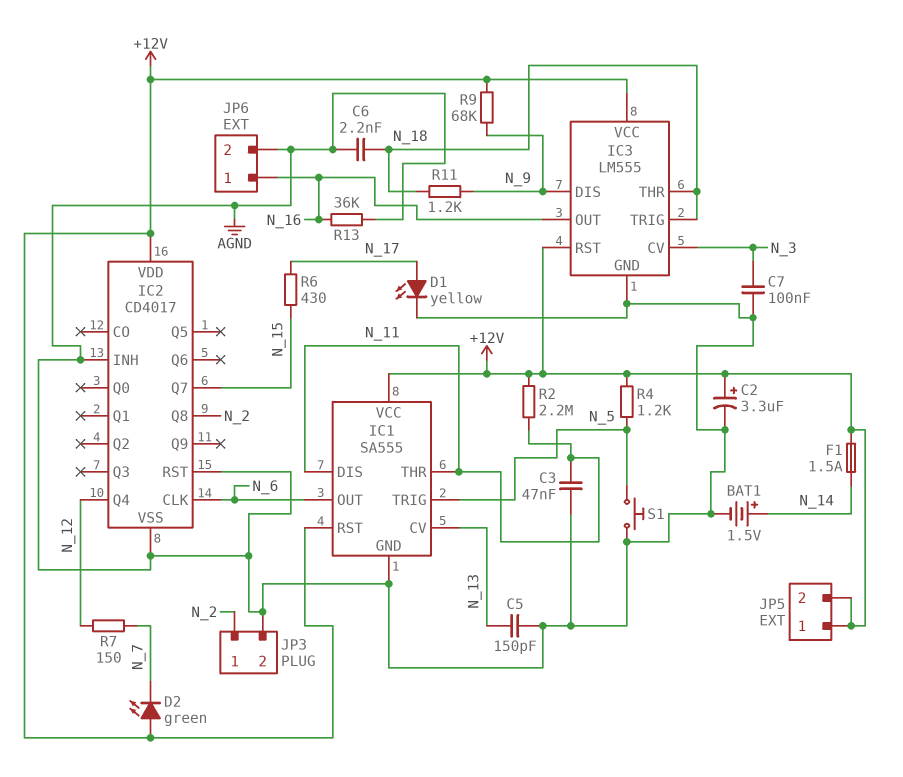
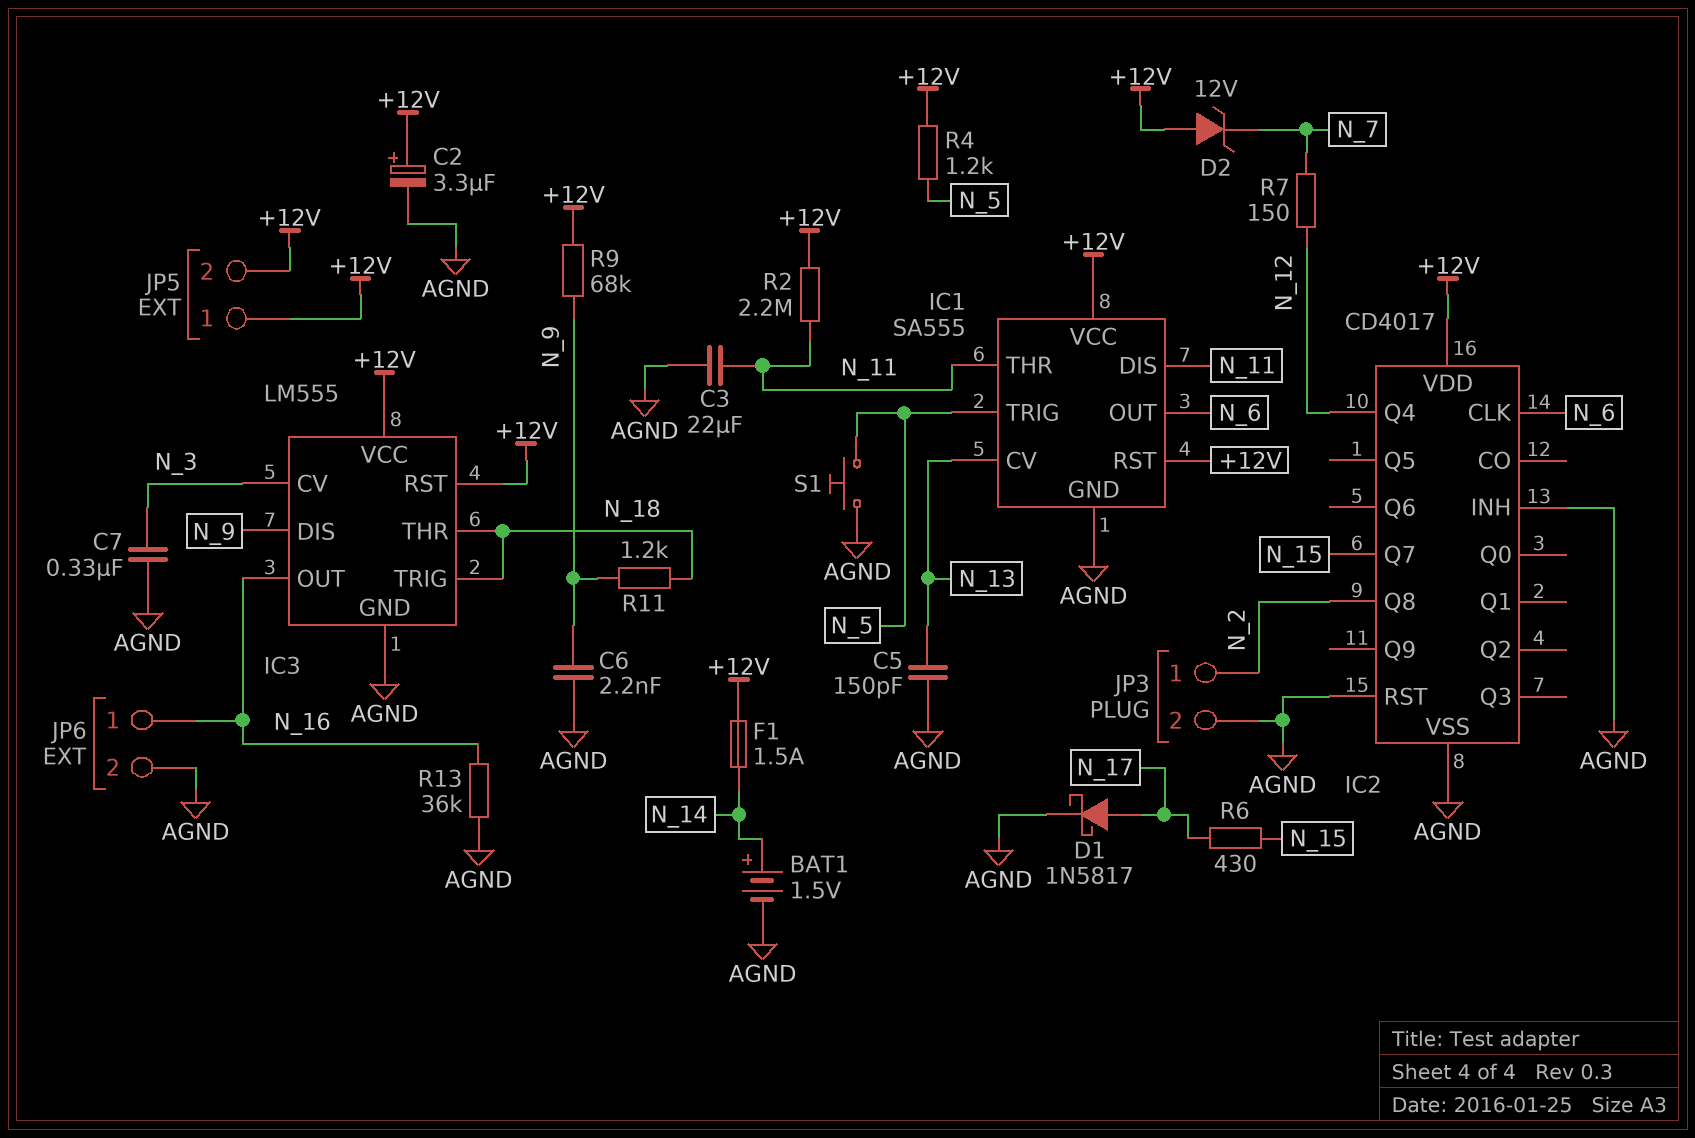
C3: 47nF (AGND, N_11) -> 22uF (AGND, N_11)
C6: 2.2nF (AGND, N_18) -> 2.2nF (AGND, N_9)
C7: 100nF (AGND, N_3) -> 330nF (AGND, N_3)
D1: LED yellow (A N_17, K AGND) -> schottky 1N5817 (A N_17, K AGND)
D2: LED green (A +12V, K N_7) -> zener 12V (A +12V, K N_7)

